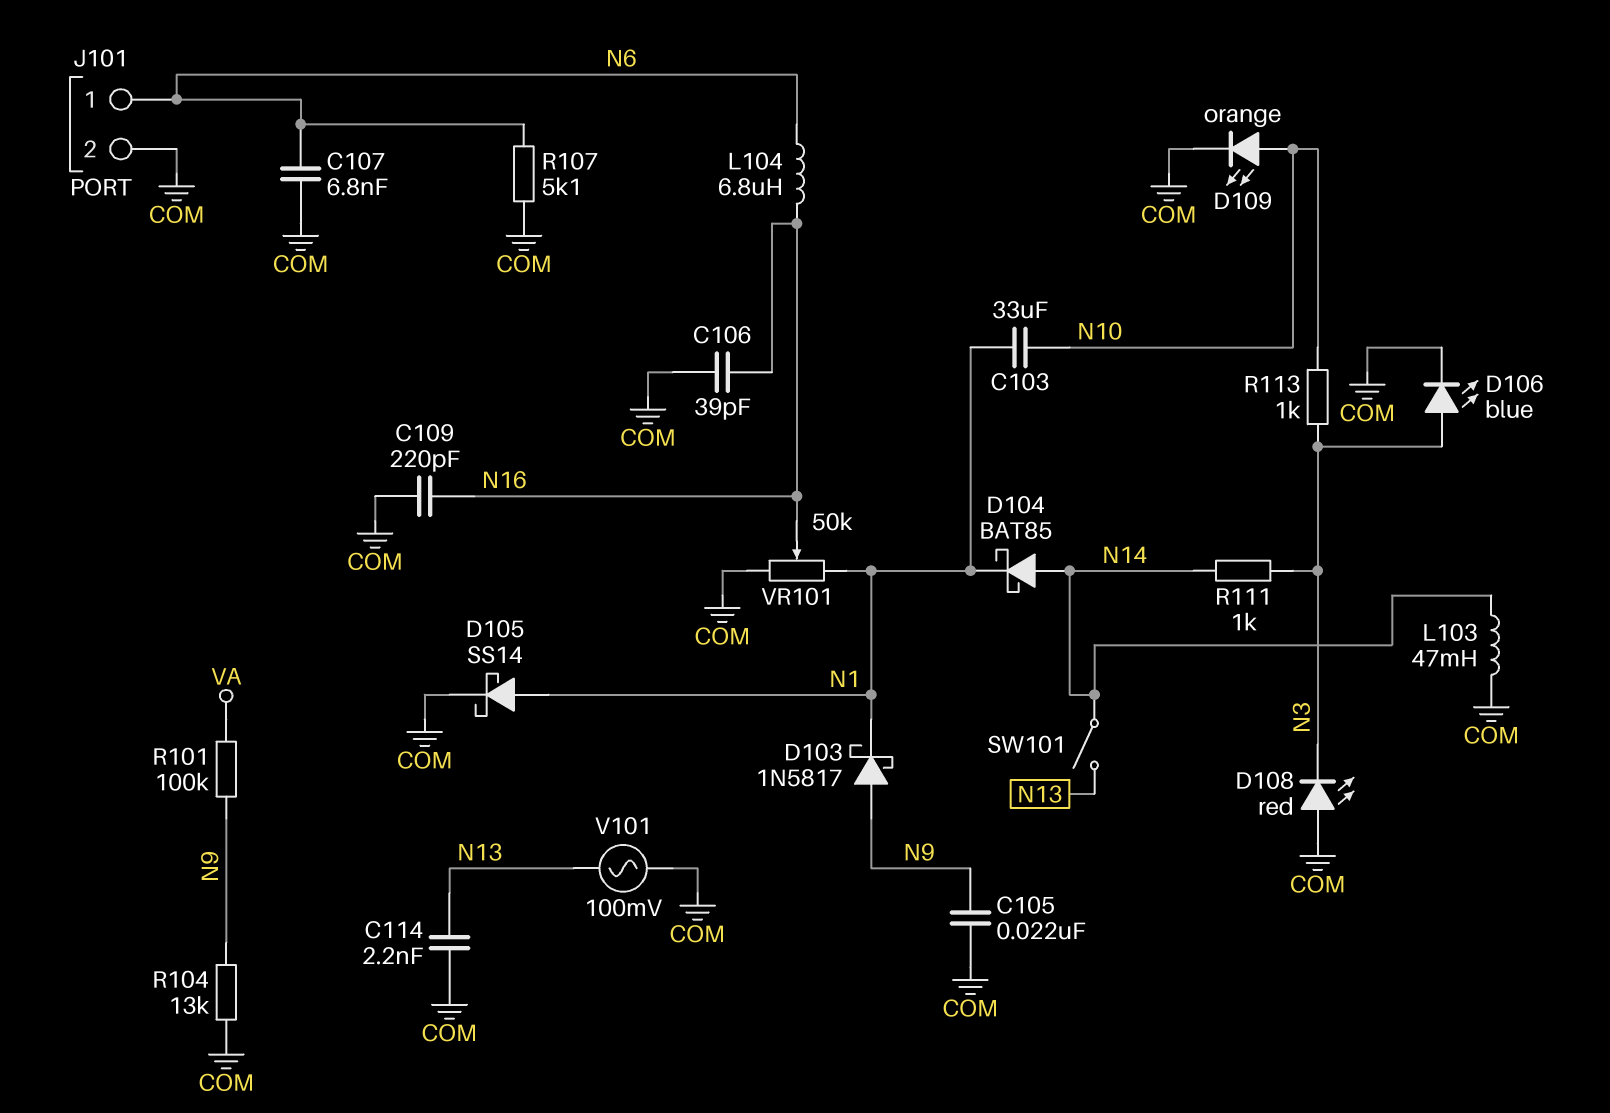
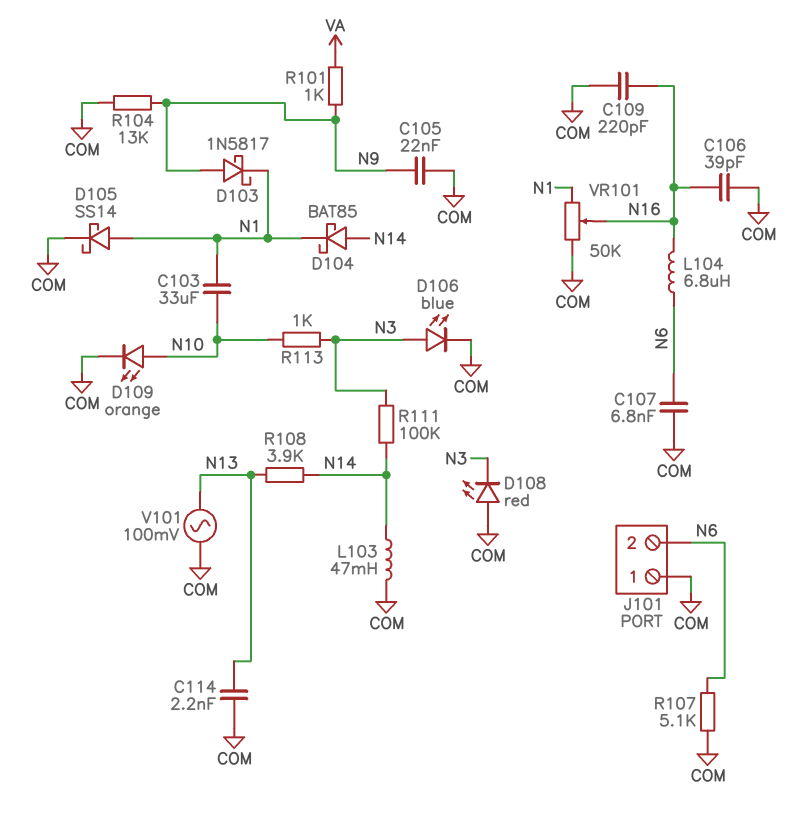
J101 pin 1: N6 -> COM
J101 pin 2: COM -> N6
R101: 100k (N9, VA) -> 1k (N9, VA)
R108: none -> 3.9k (N13, N14)
R111: 1k (N3, N14) -> 100k (N3, N14)
SW101: switch (N13, N14) -> none

